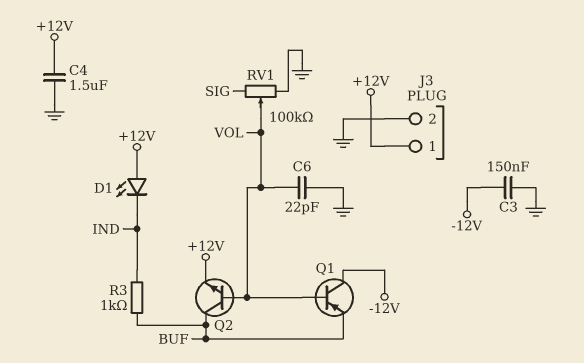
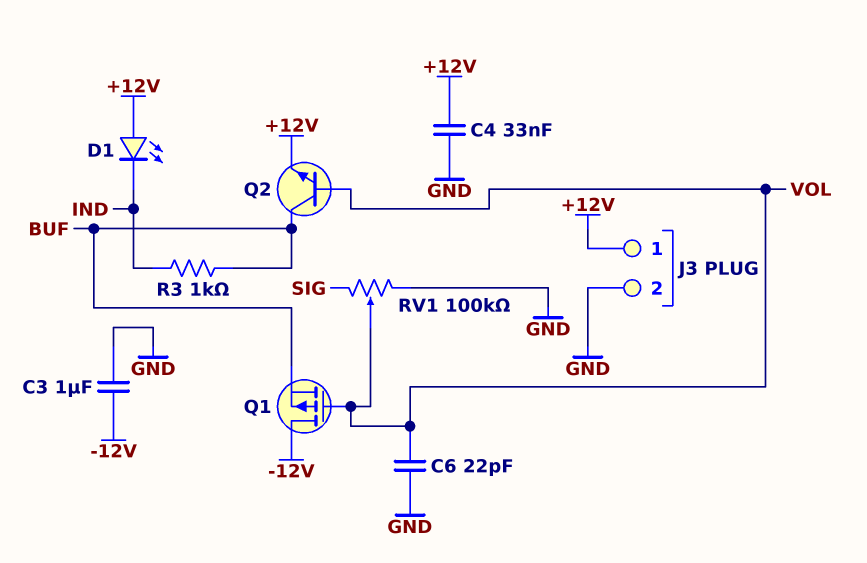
C3: 150nF (-12V, GND) -> 1uF (-12V, GND)
C4: 1.5uF (+12V, GND) -> 33nF (+12V, GND)
Q1: PNP (B VOL, C -12V, E BUF) -> PMOS (G VOL, D -12V, S BUF)

